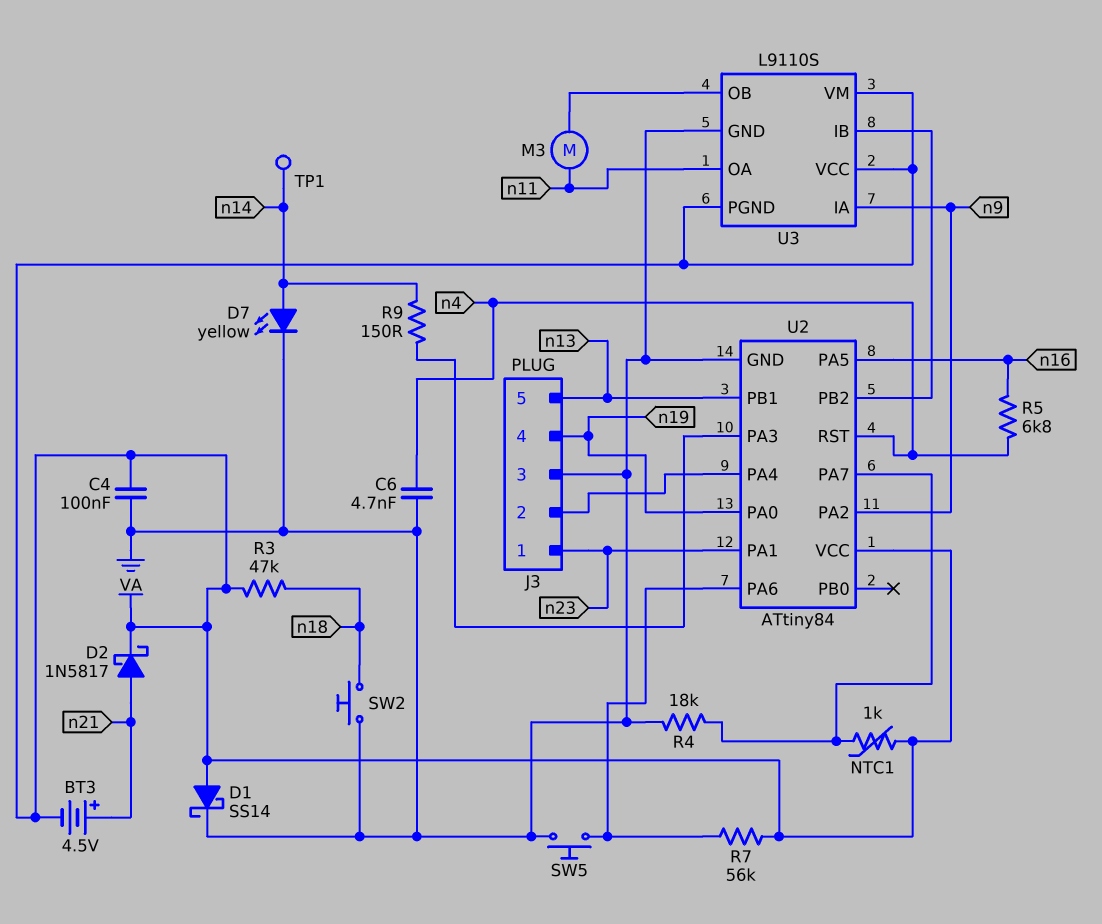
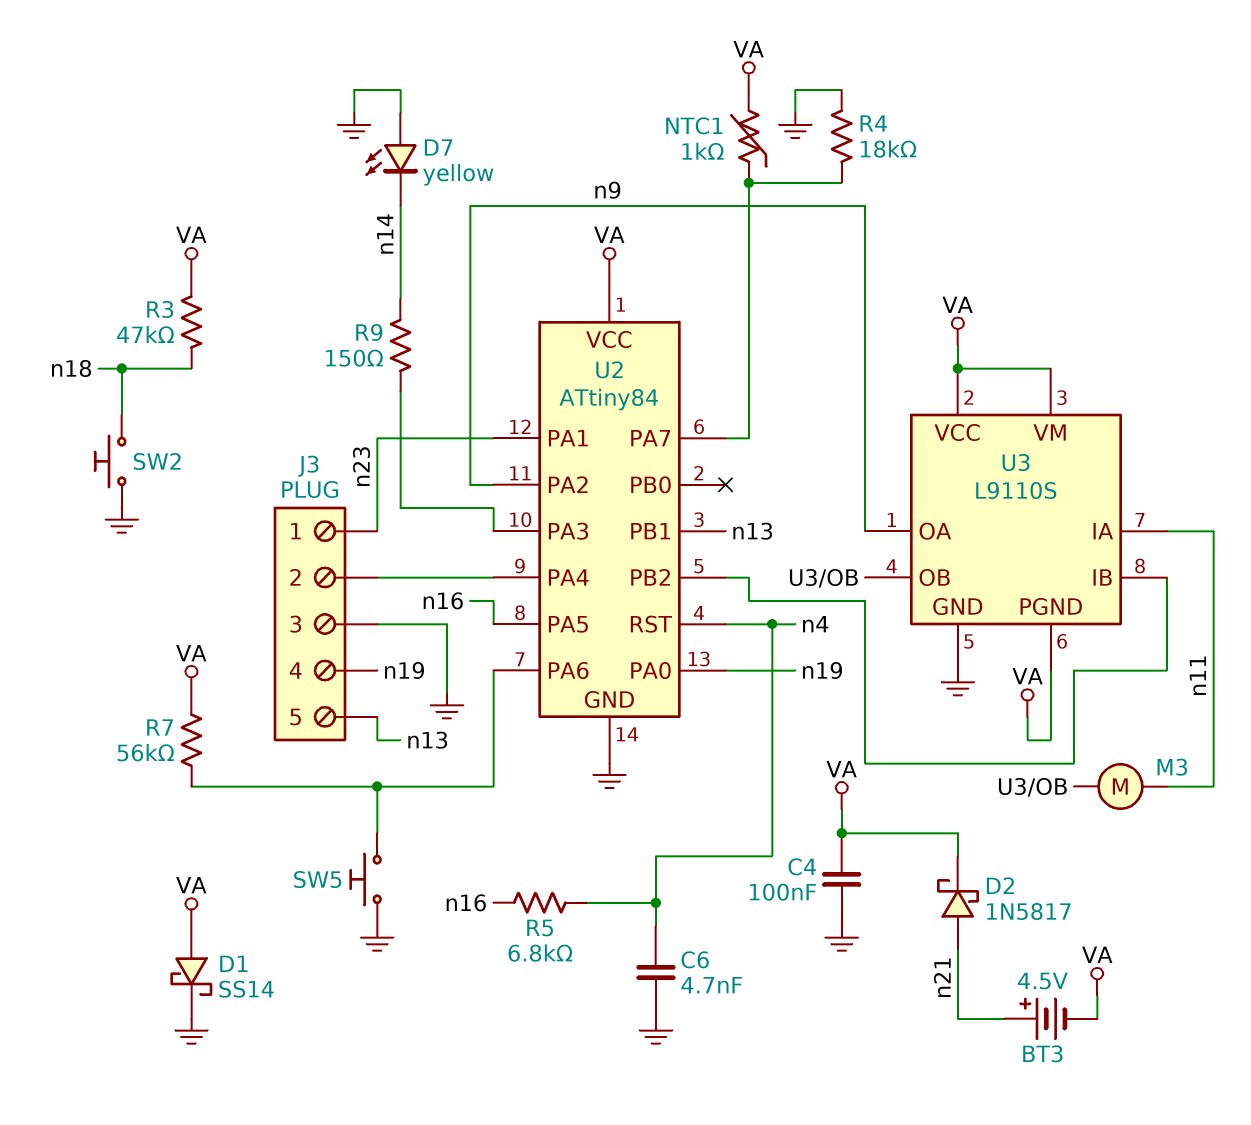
D7: LED yellow (A n14, K GND) -> LED yellow (A GND, K n14)
TP1: test point (n14) -> none
U3 pin IA: n9 -> n11
U3 pin OA: n11 -> n9

